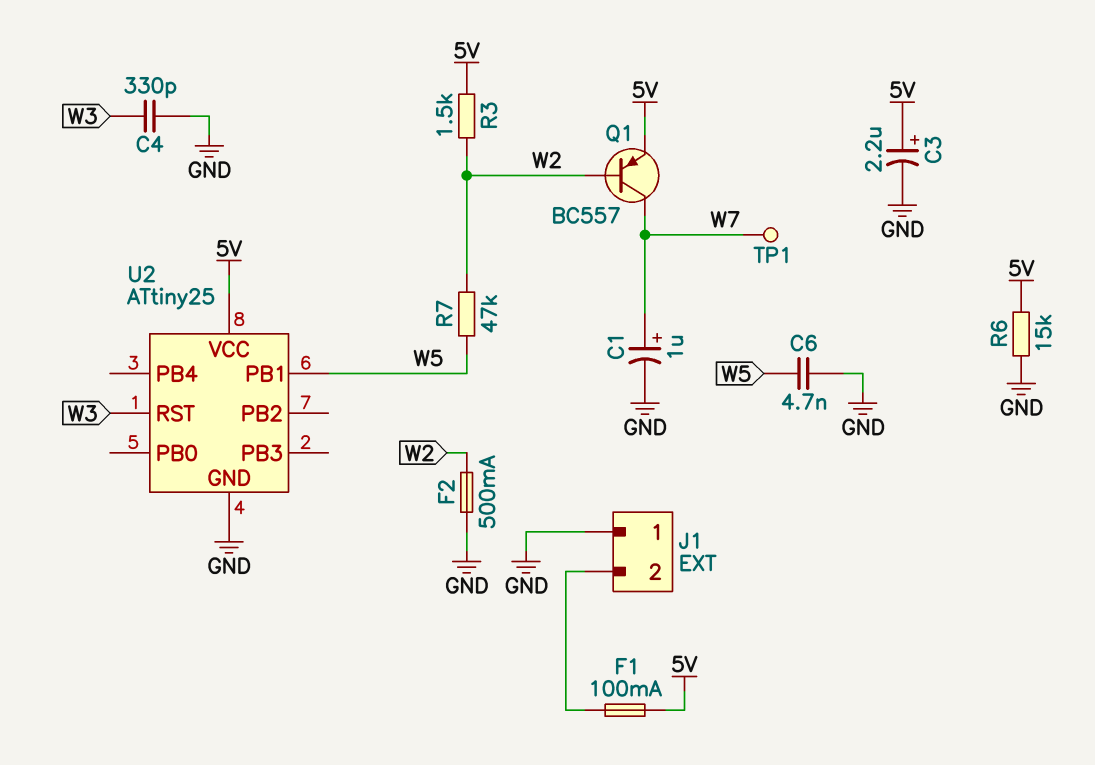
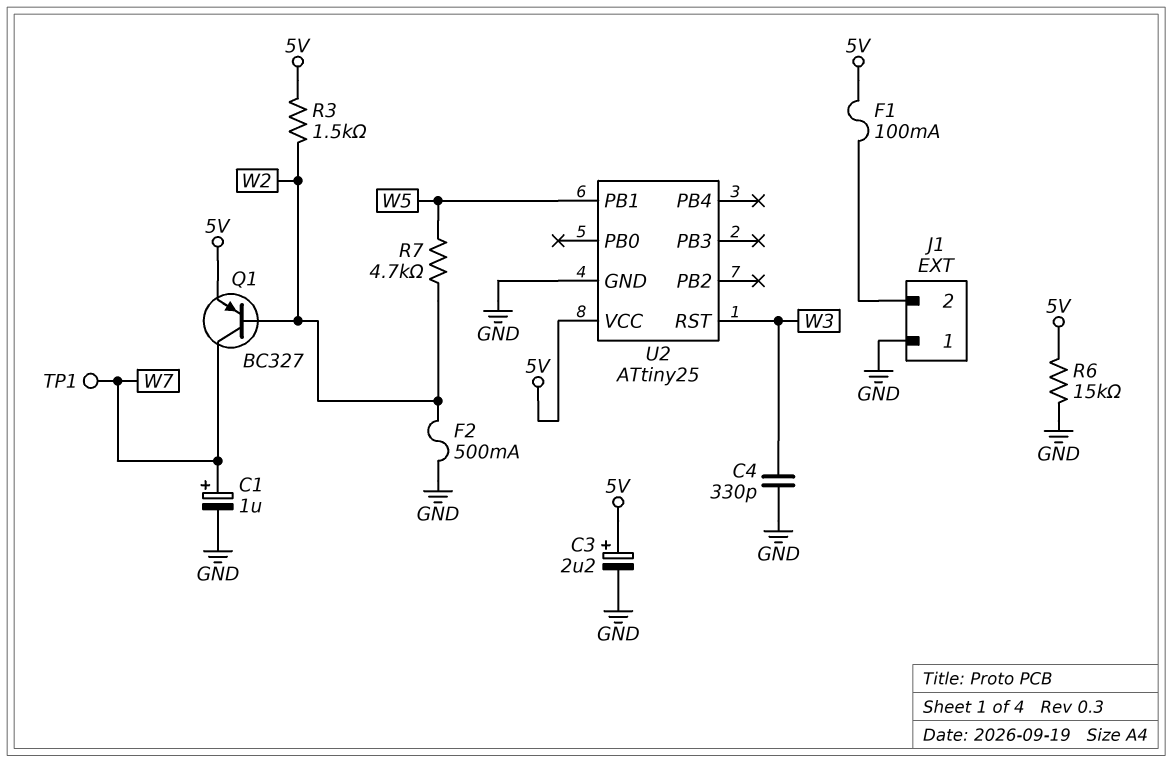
C6: 4.7nF (GND, W5) -> none
Q1: PNP BC557 (B W2, C W7, E 5V) -> PNP BC327 (B W2, C W7, E 5V)
R7: 47k (W2, W5) -> 4.7k (W2, W5)

